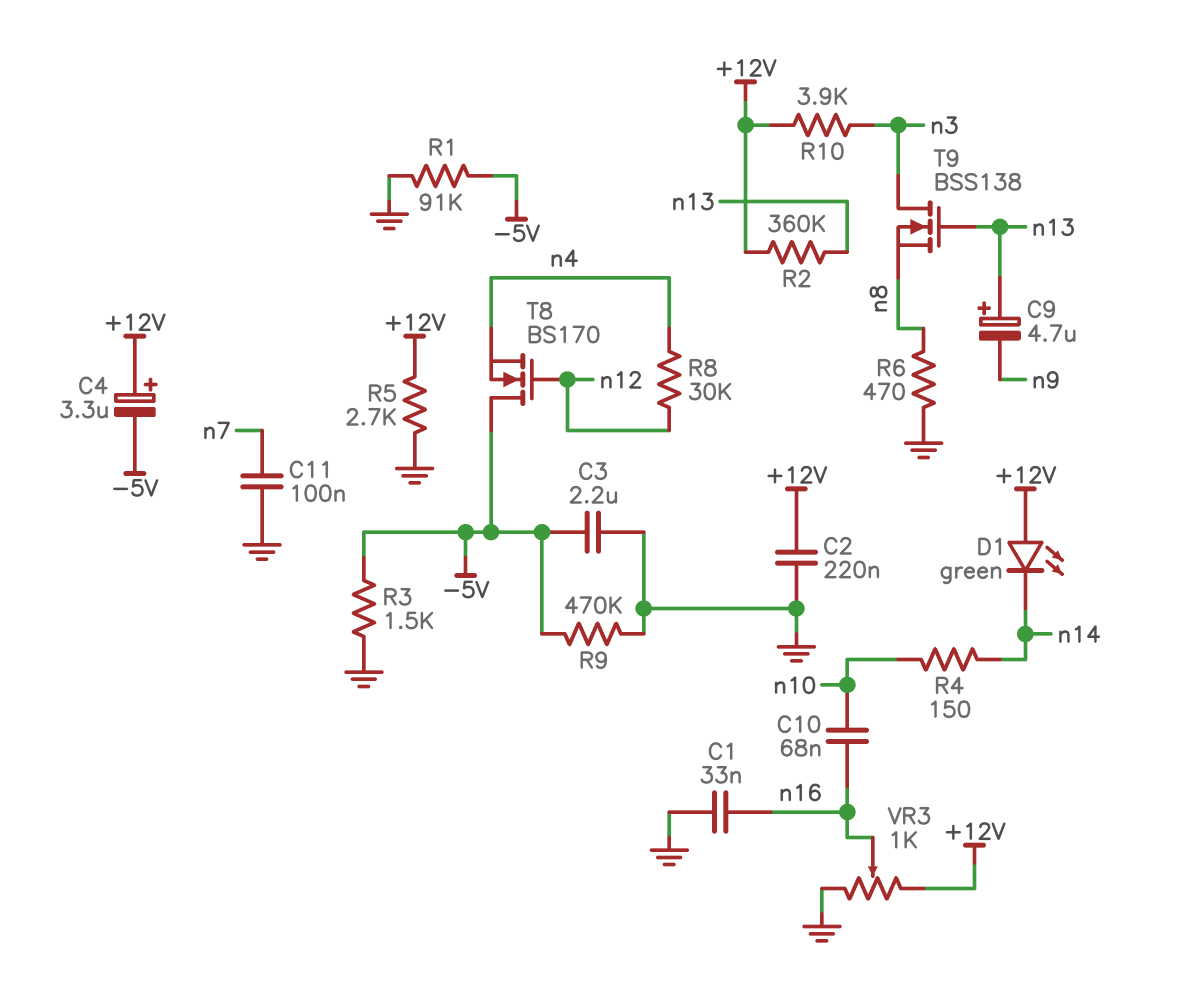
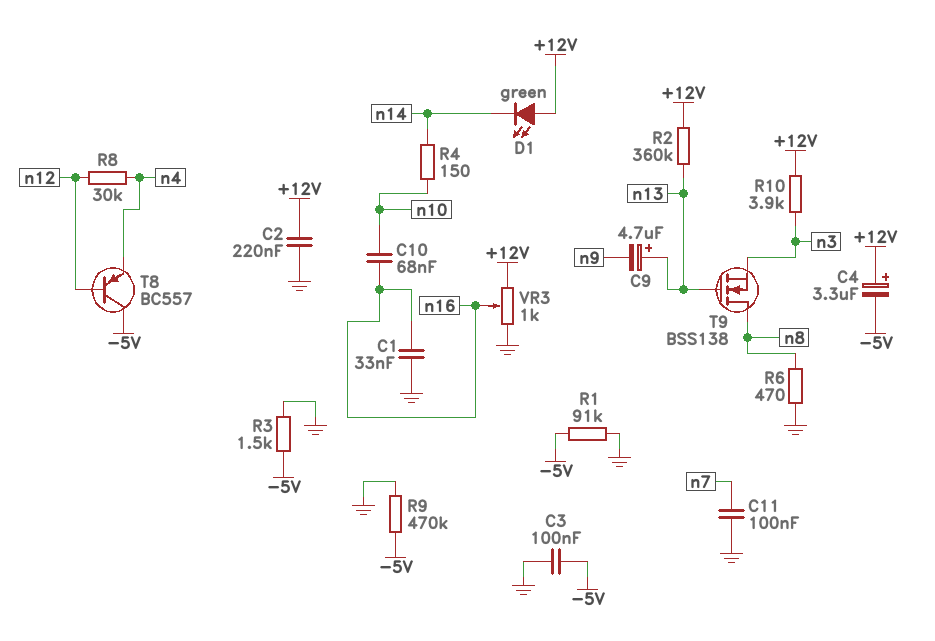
C3: 2.2uF (-5V, GND) -> 100nF (-5V, GND)
R5: 2.7k (+12V, GND) -> none
T8: NMOS BS170 (G n12, D -5V, S n4) -> PNP BC557 (B n12, C -5V, E n4)
T9: NMOS BSS138 (G n13, D n3, S n8) -> NMOS BSS138 (G n13, D n8, S n3)

